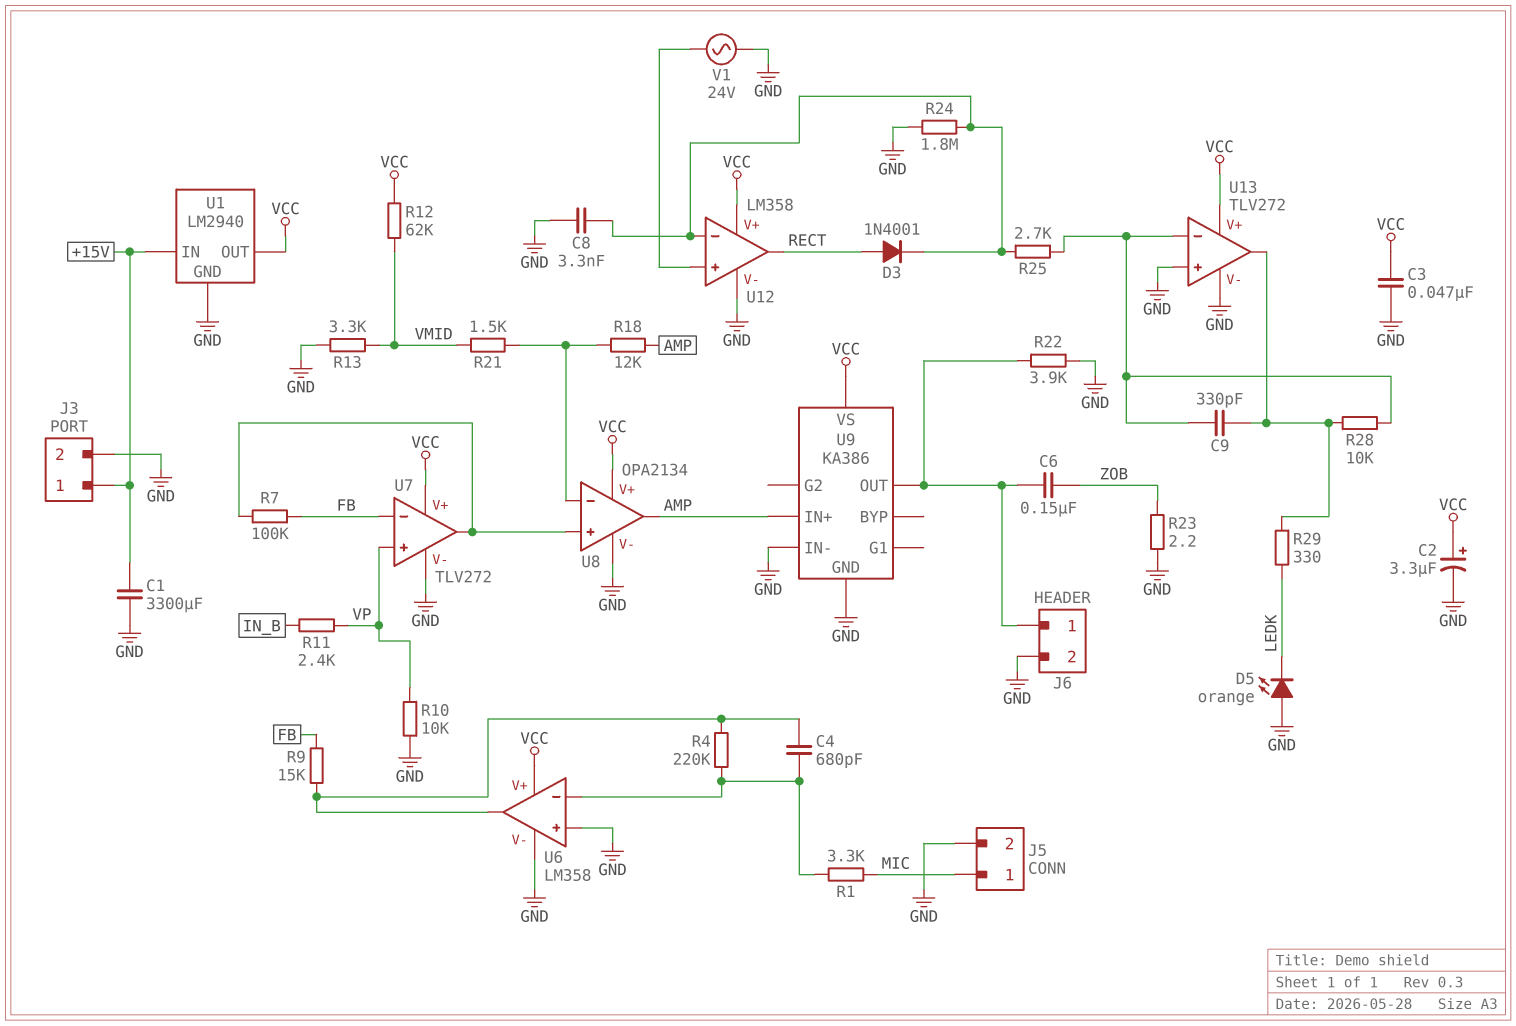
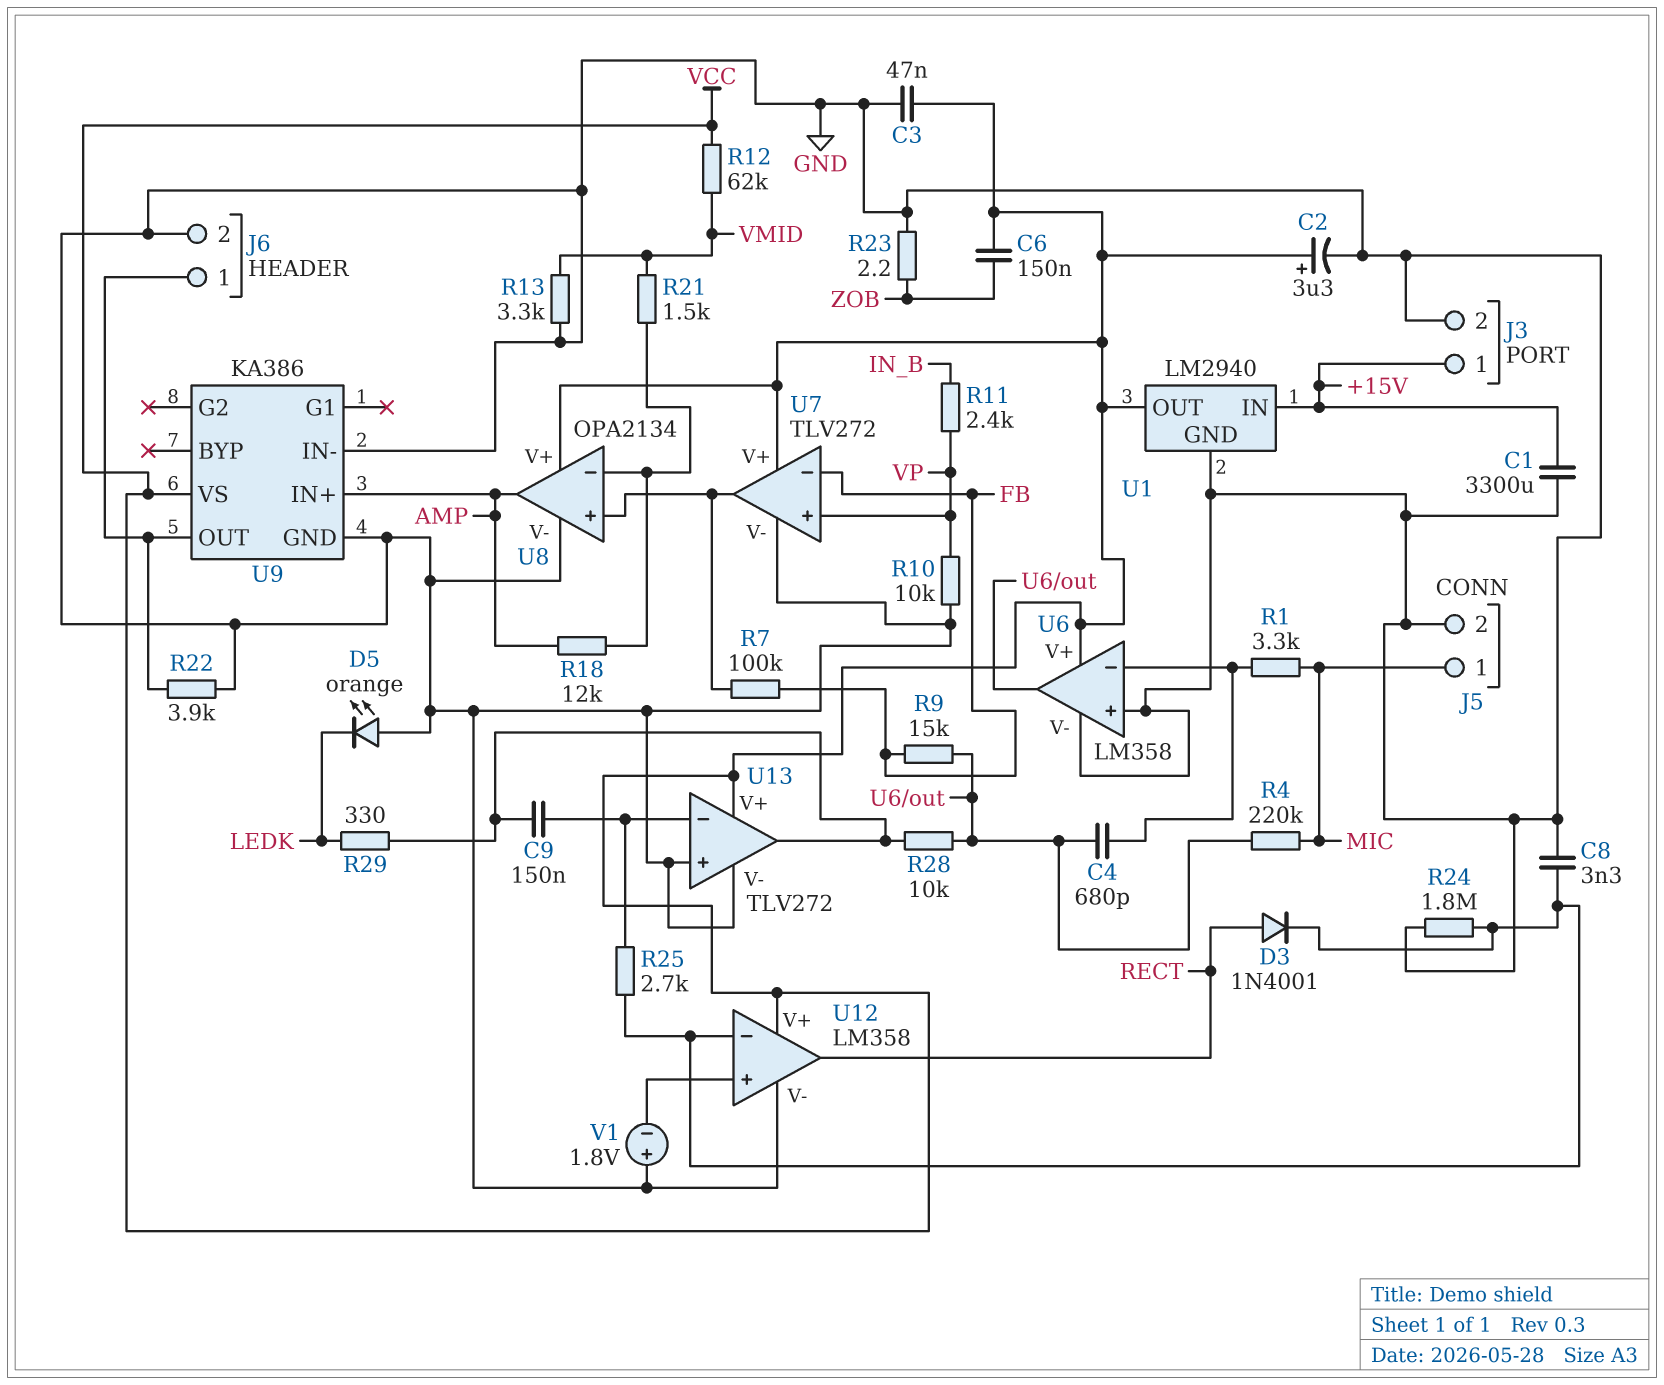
C6: 150nF (J6/1, ZOB) -> 150nF (VCC, ZOB)
C9: 330pF (U13/in-, U13/out) -> 150nF (U13/in-, U13/out)
R4: 220k (U6/in-, U6/out) -> 220k (MIC, U6/out)
R28: 10k (U13/in-, U13/out) -> 10k (U6/out, U13/out)
V1: AC 24V (GND, U12/in+) -> 1.8V (plus GND, minus U12/in+)

